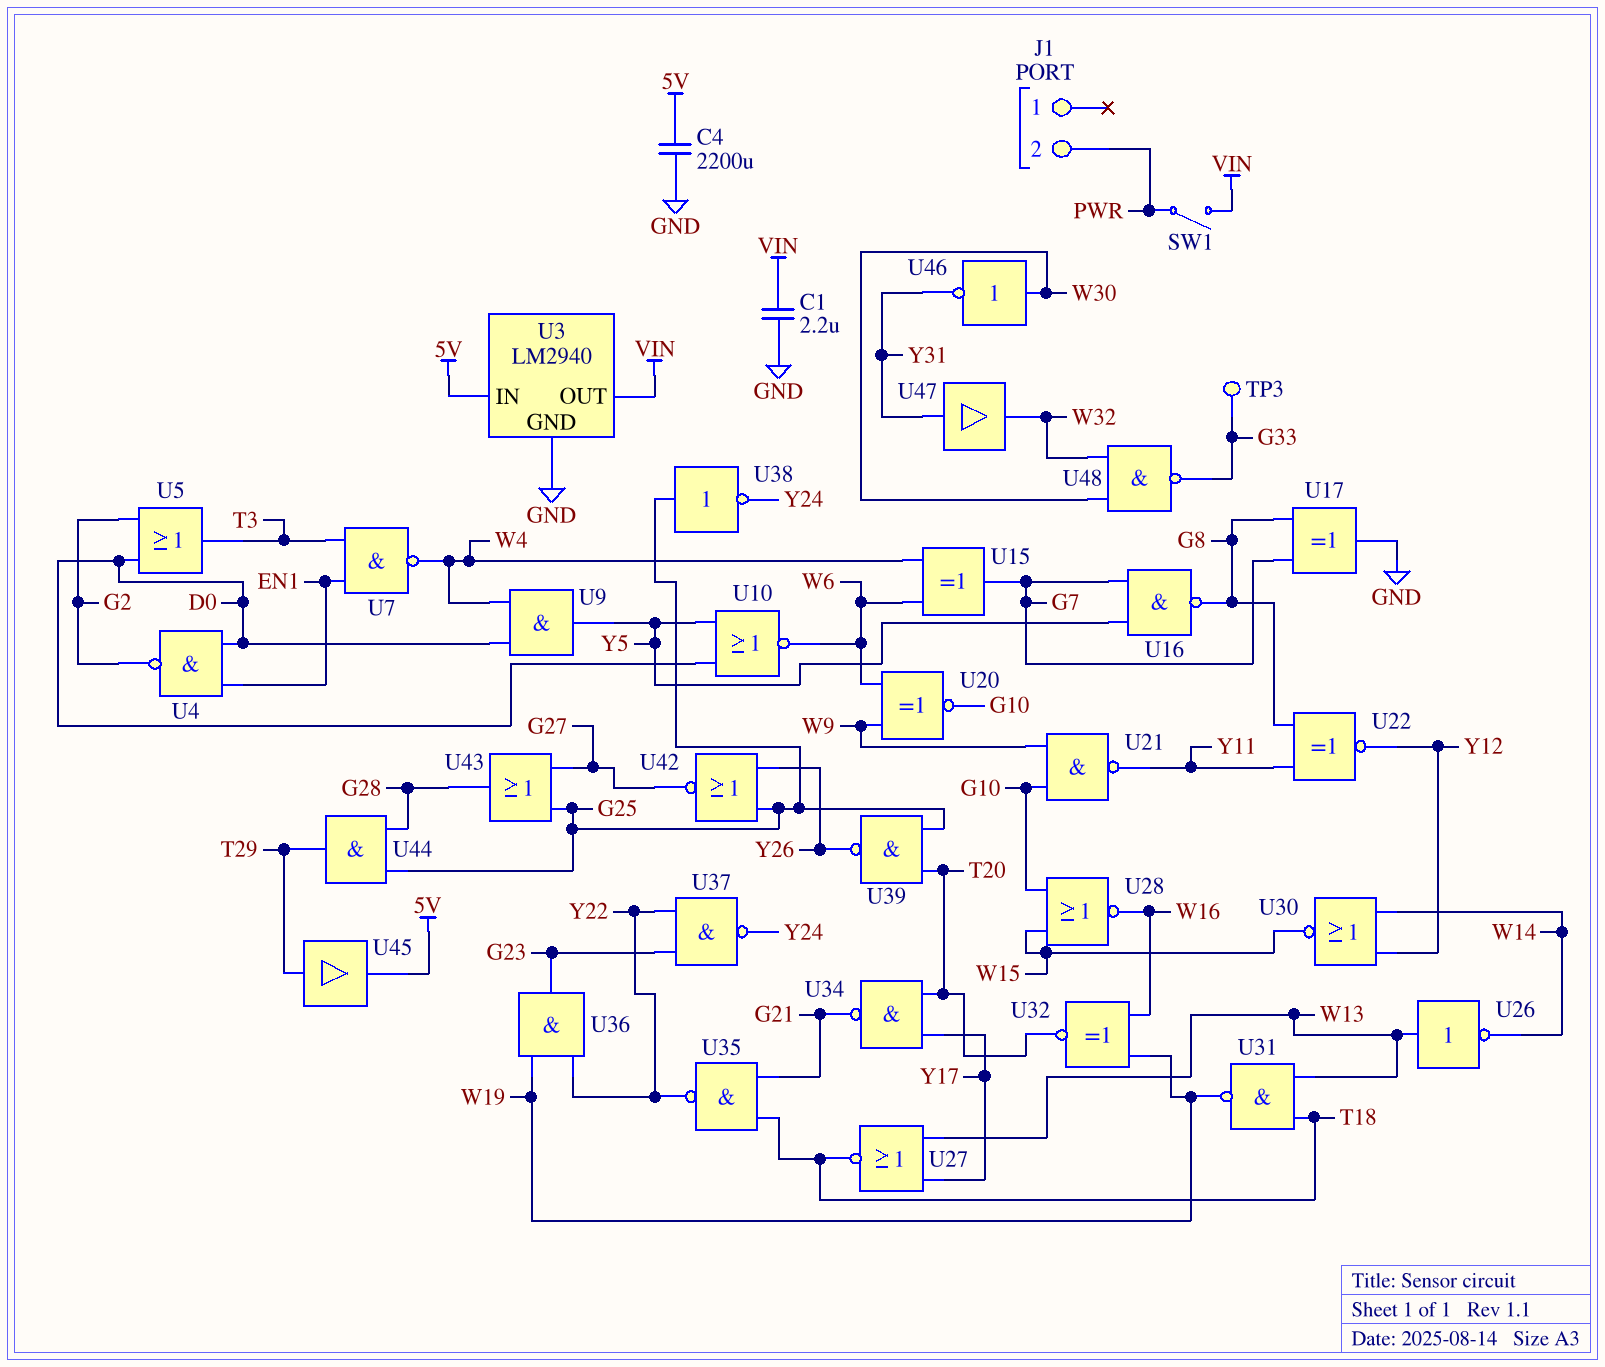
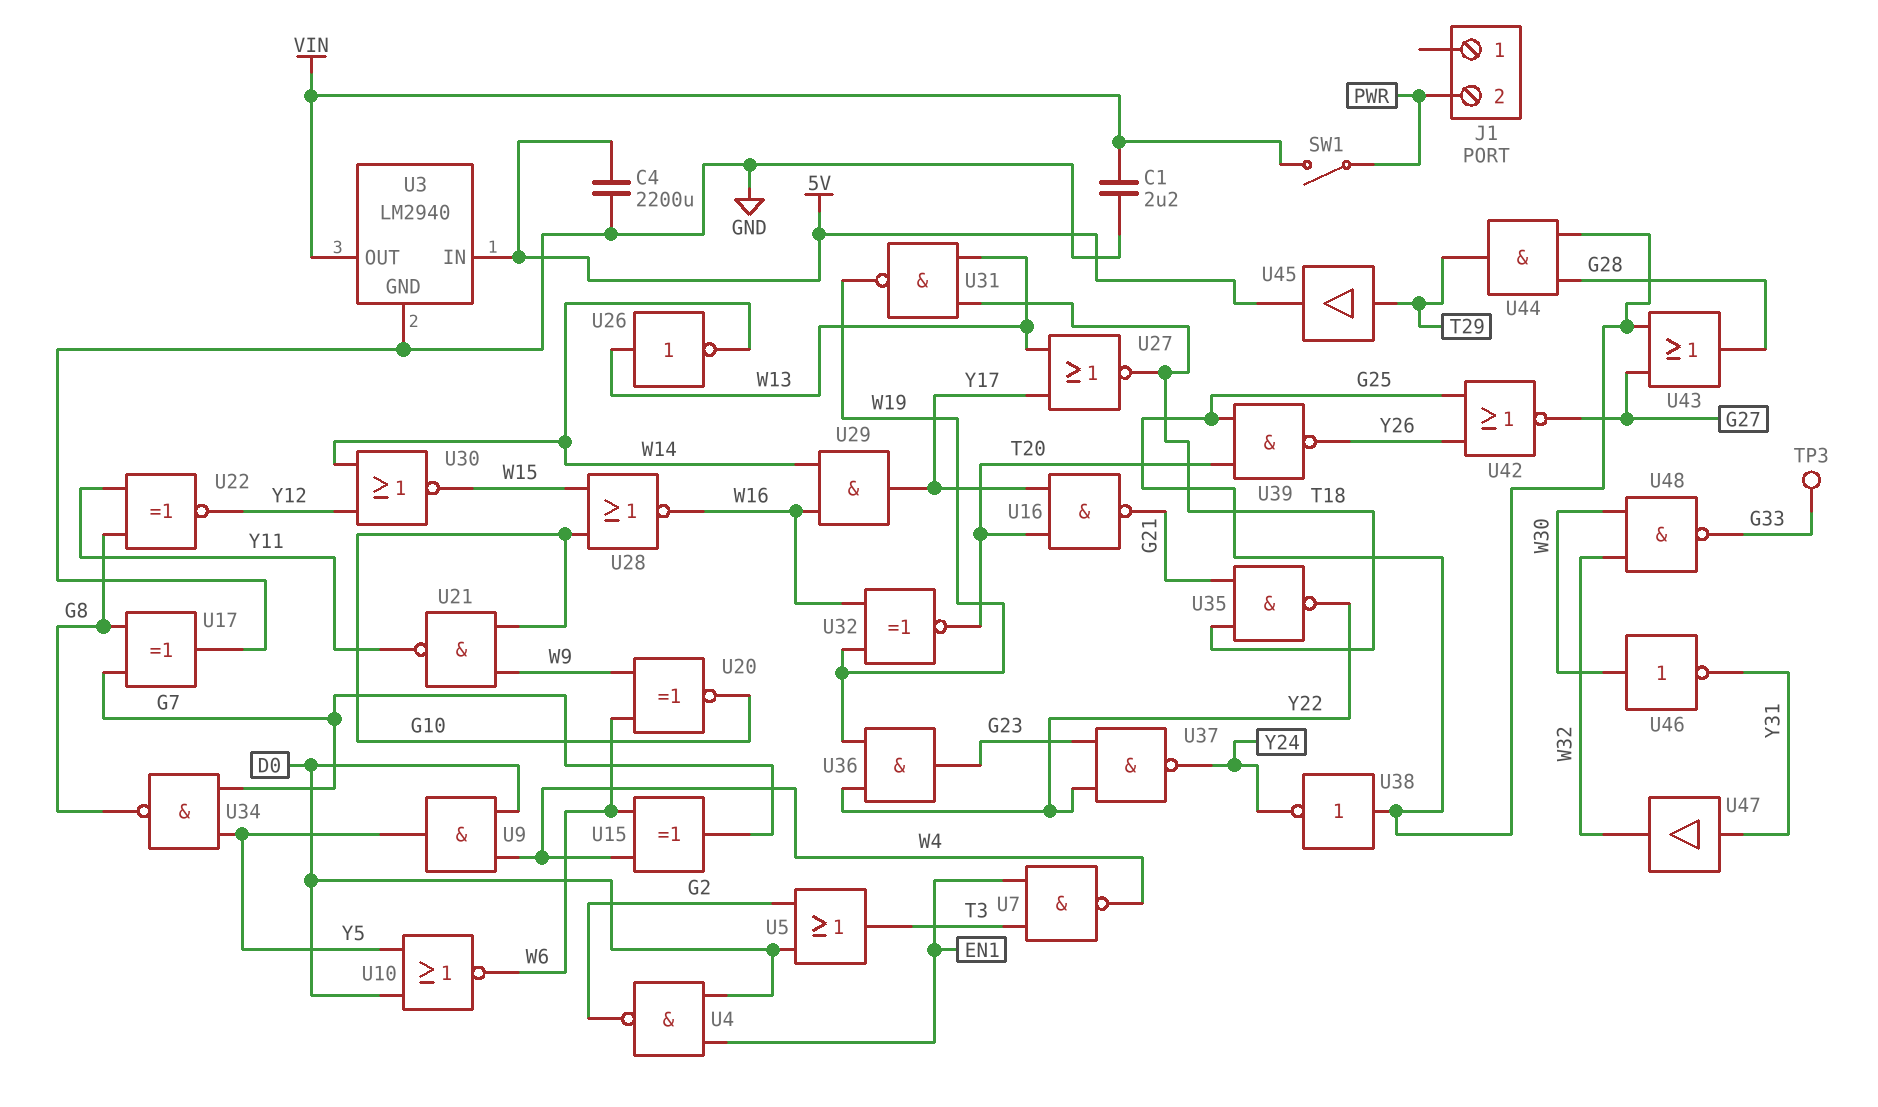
U16: NAND (in G7, in Y5, out G8) -> NAND (in T20, in Y17, out G21)
U29: none -> AND (in W14, in W16, out Y17)
U34: NAND (in T20, in Y17, out G21) -> NAND (in G7, in Y5, out G8)

